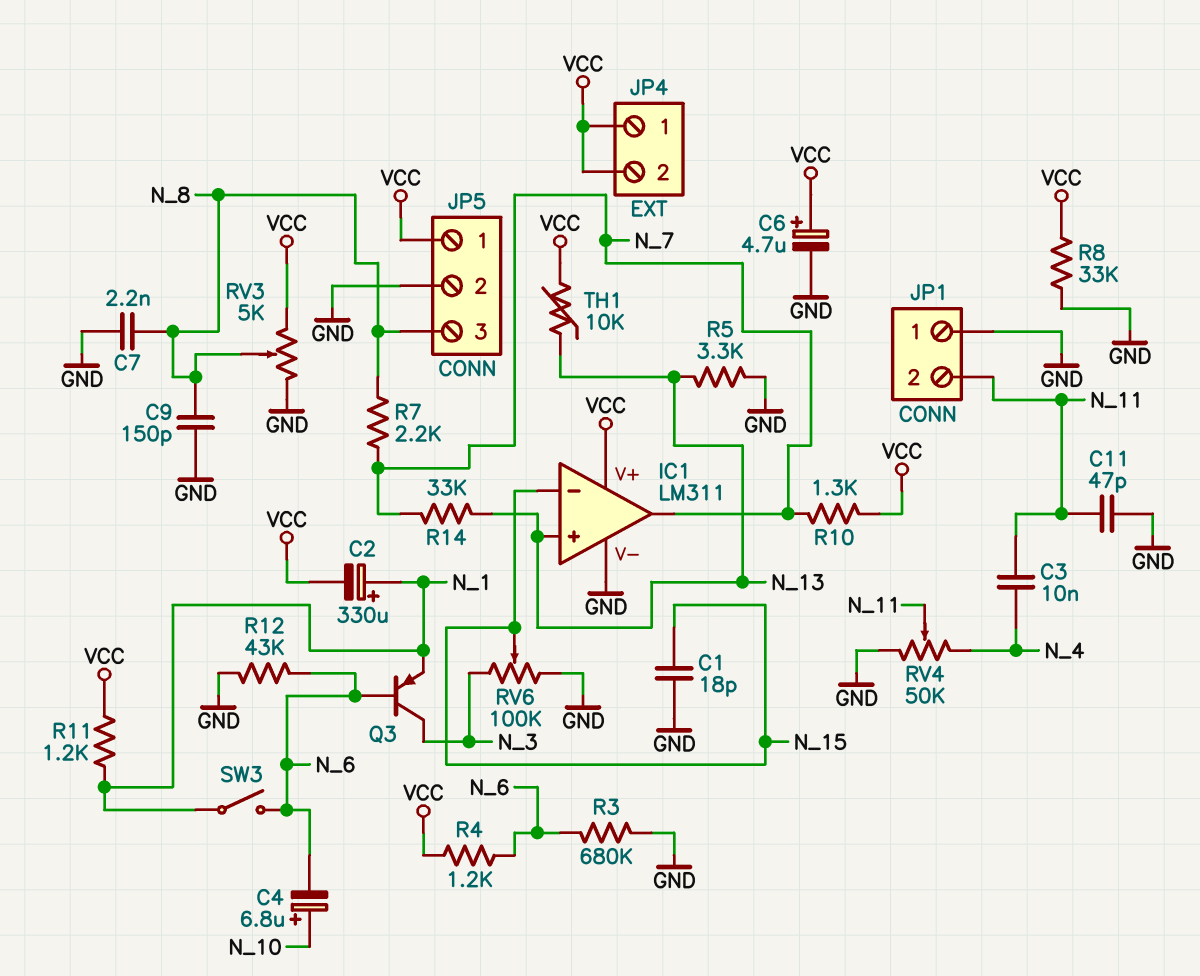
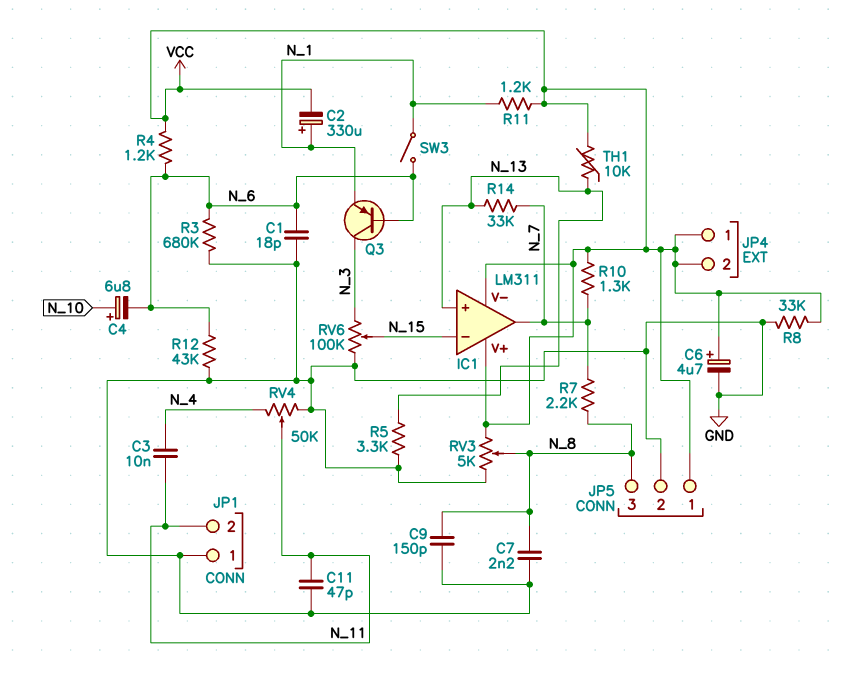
C1: 18pF (GND, N_15) -> 18pF (GND, N_6)
IC1 pin V-: GND -> VCC

